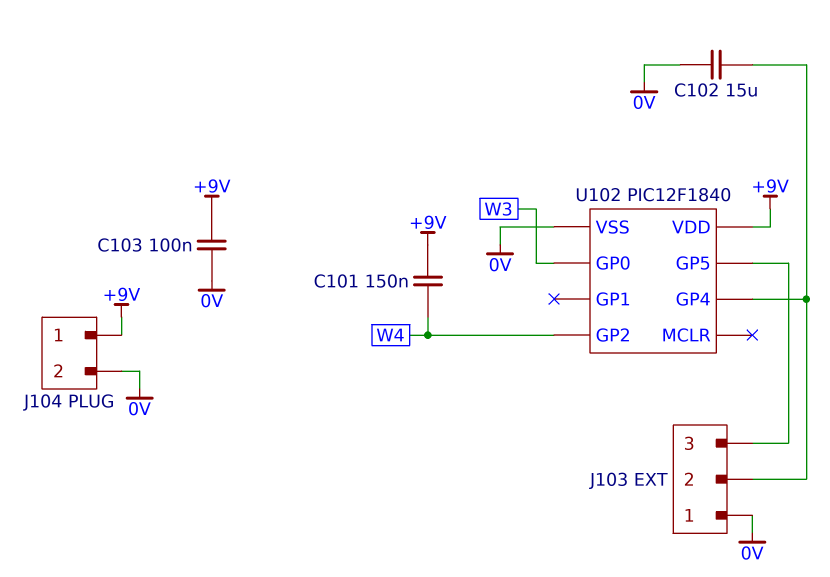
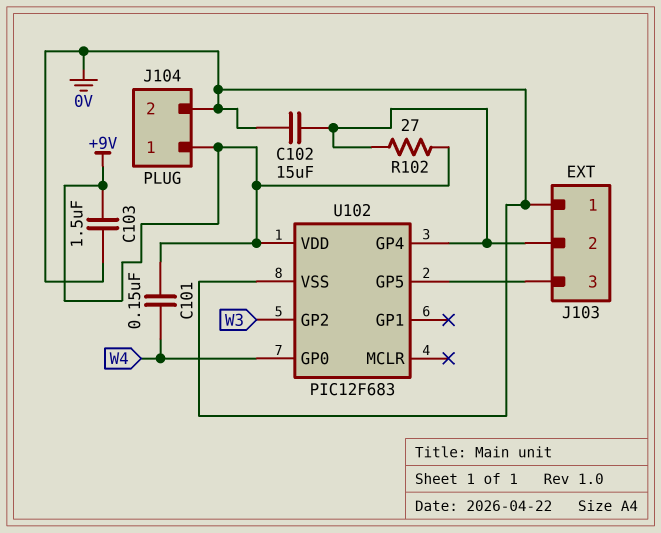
C103: 100nF (+9V, 0V) -> 1.5uF (+9V, 0V)
R102: none -> 27 (+9V, J103/2)
U102: PIC12F1840 -> PIC12F683
U102 pin GP0: W3 -> W4
U102 pin GP2: W4 -> W3

